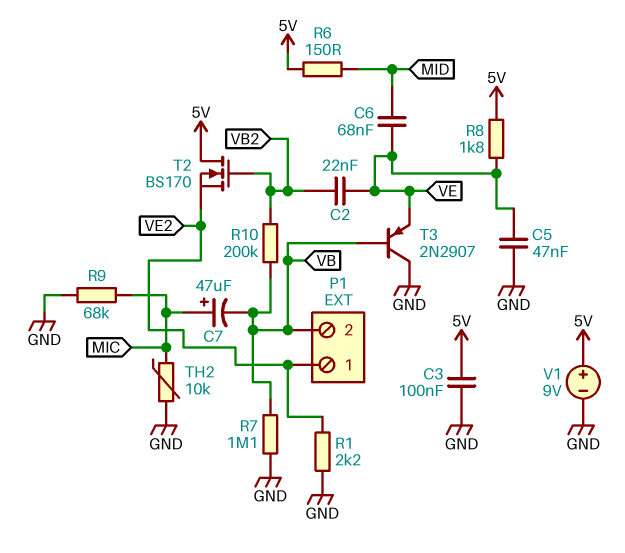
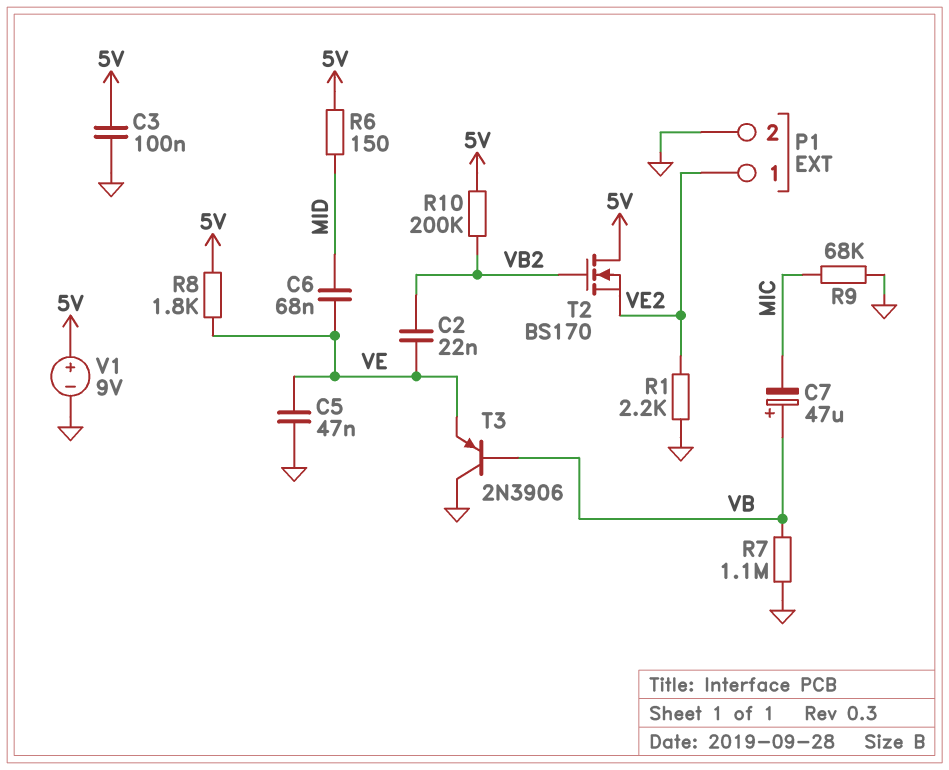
C7: 47uF (plus MIC, minus VB) -> 47uF (plus VB, minus MIC)
P1 pin 2: VB -> GND
R10: 200k (VB, VB2) -> 200k (5V, VB2)
T3: PNP 2N2907 (B VB, C GND, E VE) -> PNP 2N3906 (B VB, C GND, E VE)
TH2: 10k (GND, MIC) -> none

